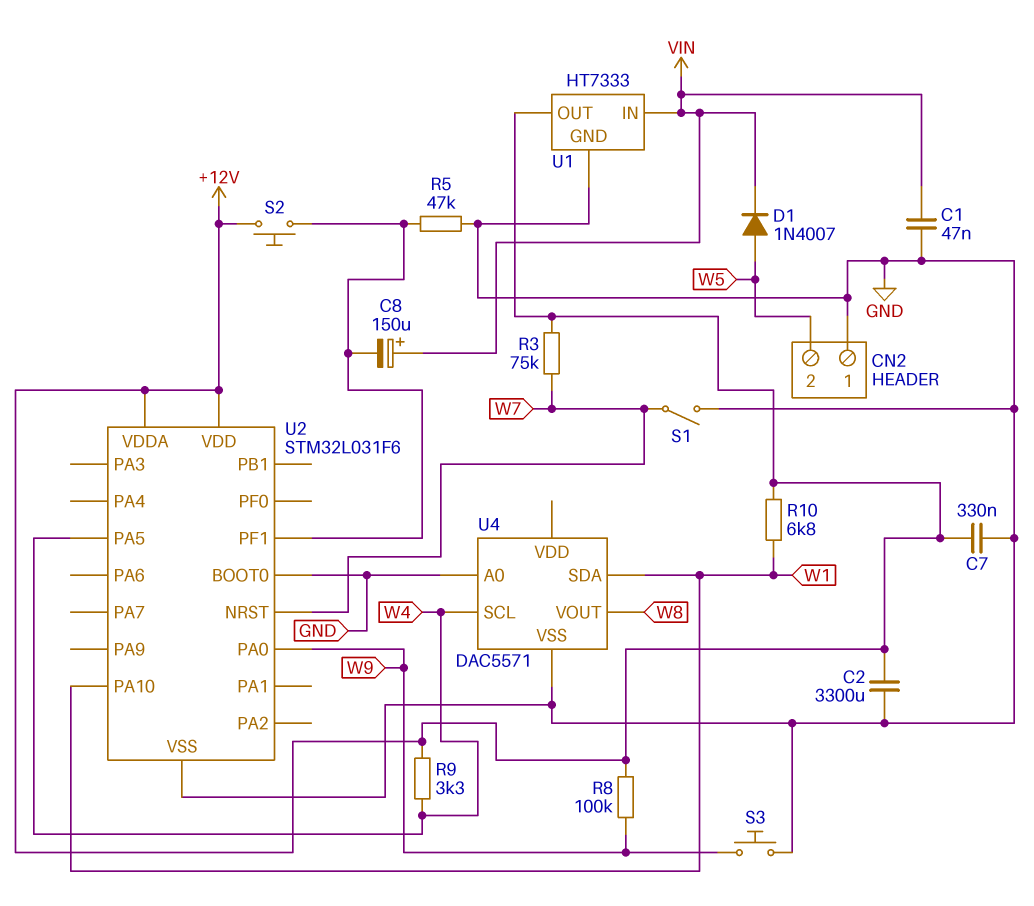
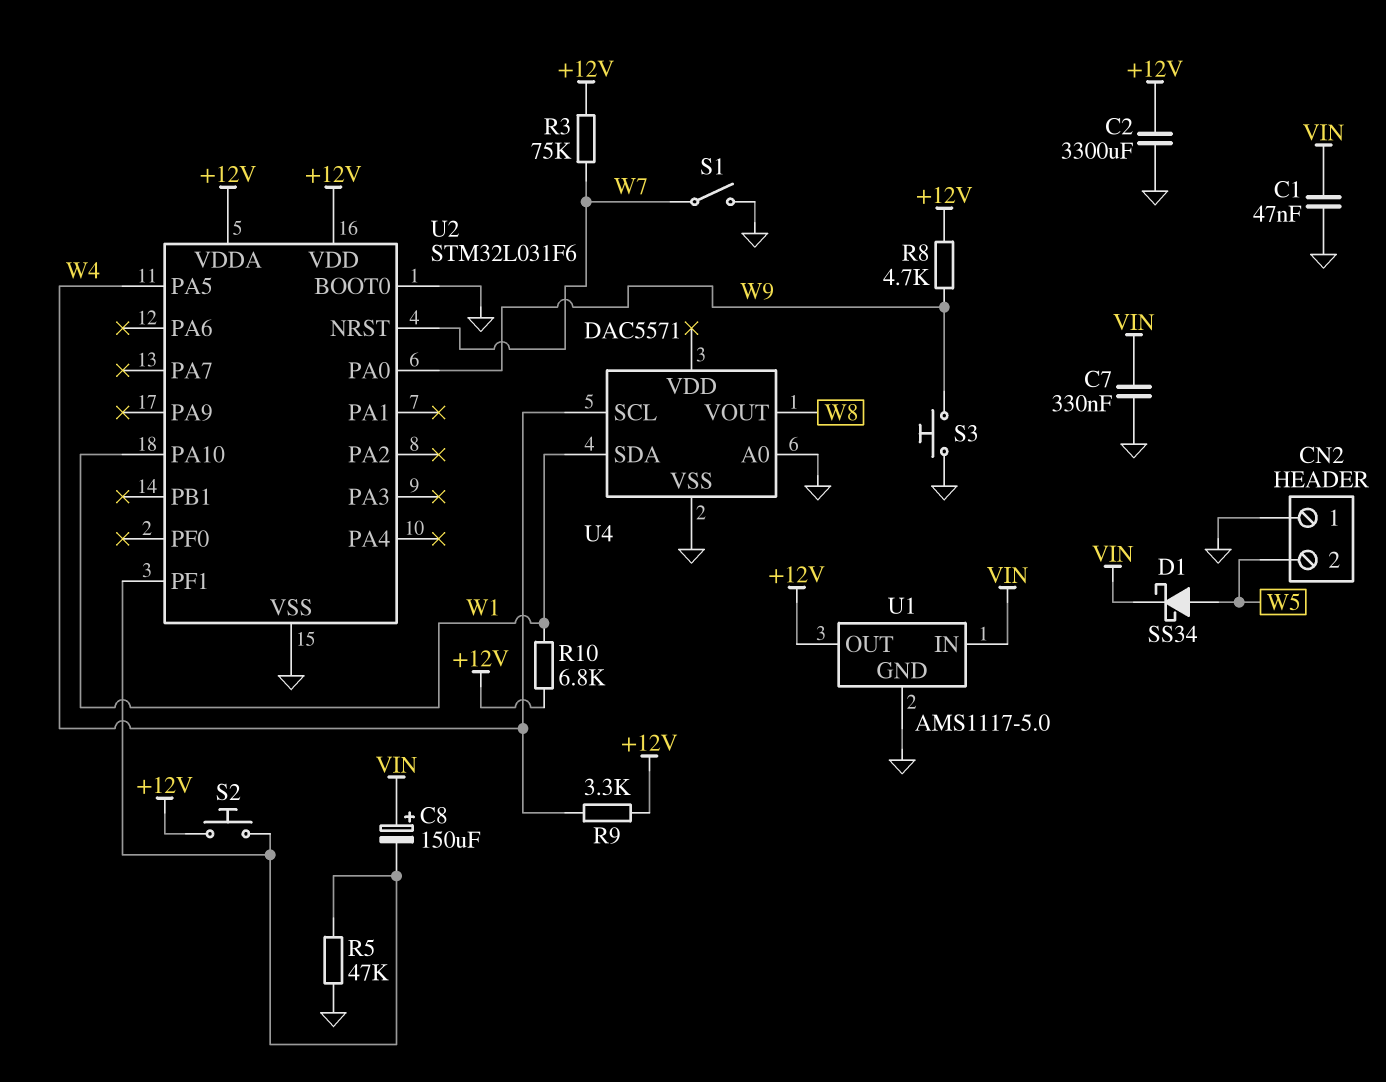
C7: 330nF (+12V, GND) -> 330nF (GND, VIN)
D1: diode 1N4007 (A W5, K VIN) -> schottky SS34 (A W5, K VIN)
R8: 100k (+12V, W9) -> 4.7k (+12V, W9)
U1: HT7333 -> AMS1117-5.0

